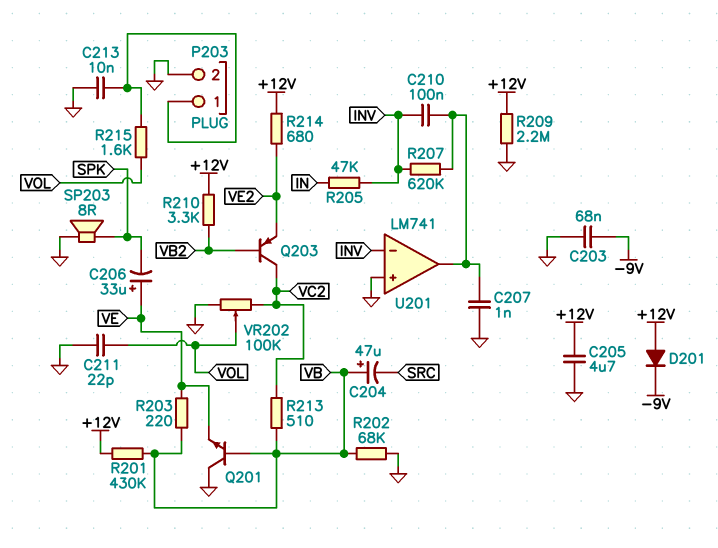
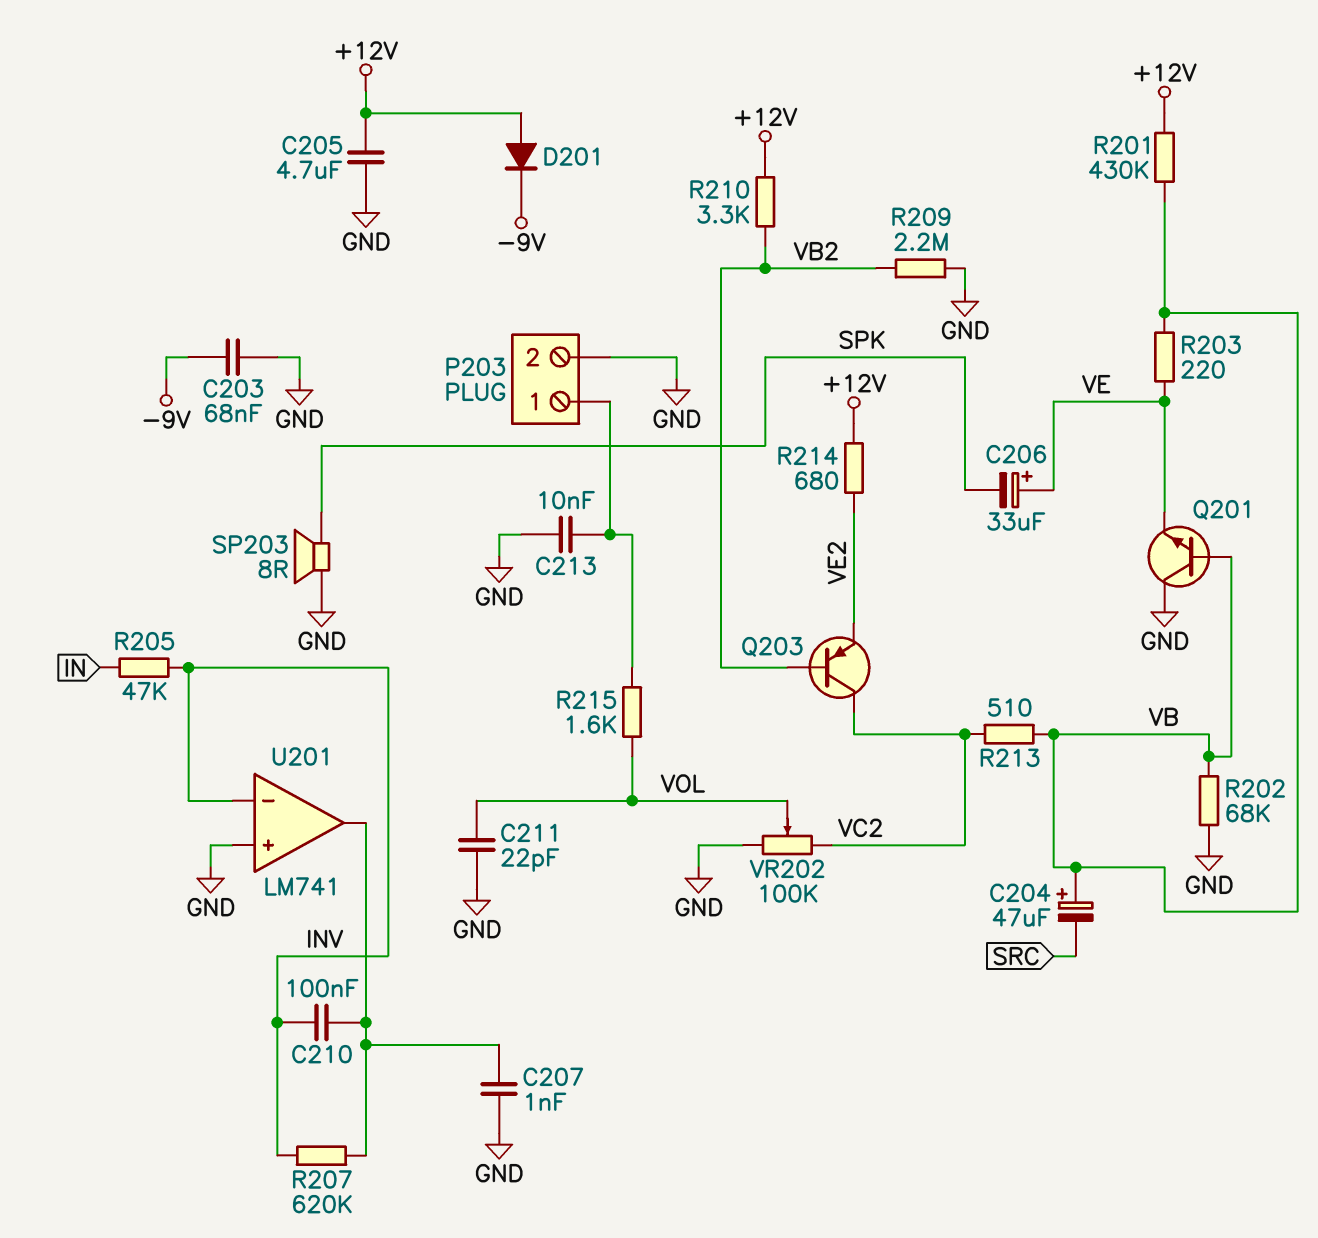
R209: 2.2M (+12V, GND) -> 2.2M (GND, VB2)

